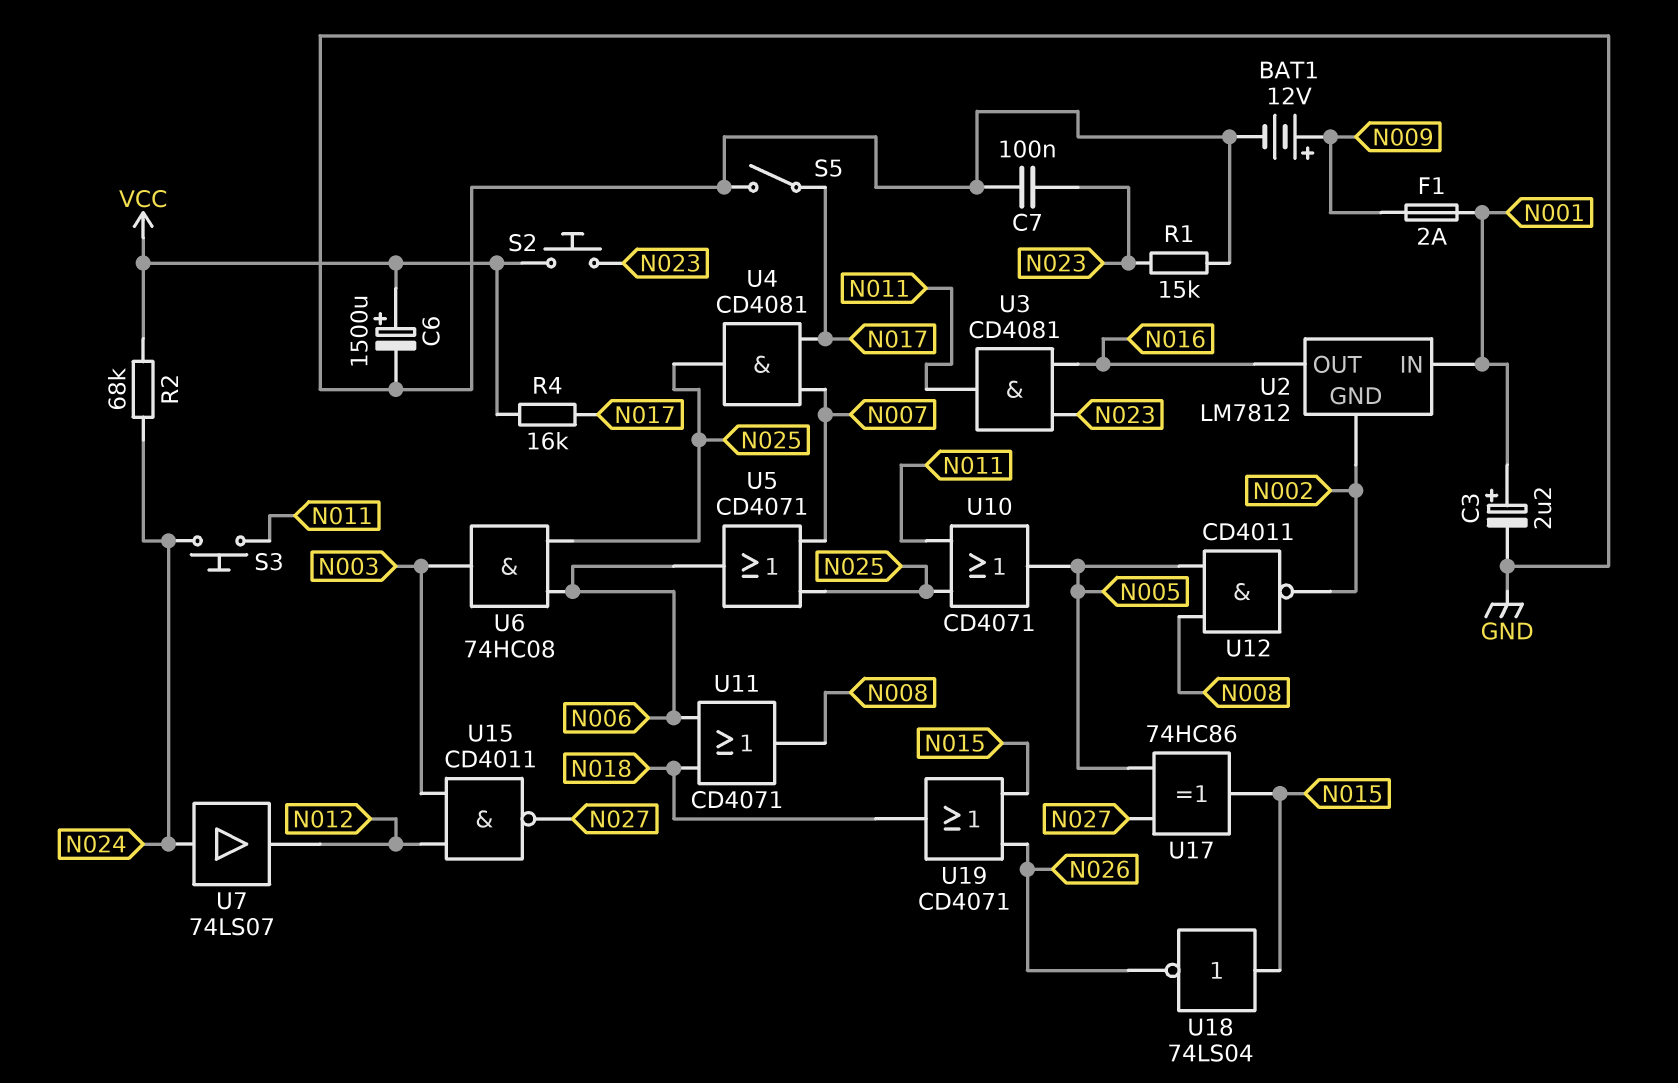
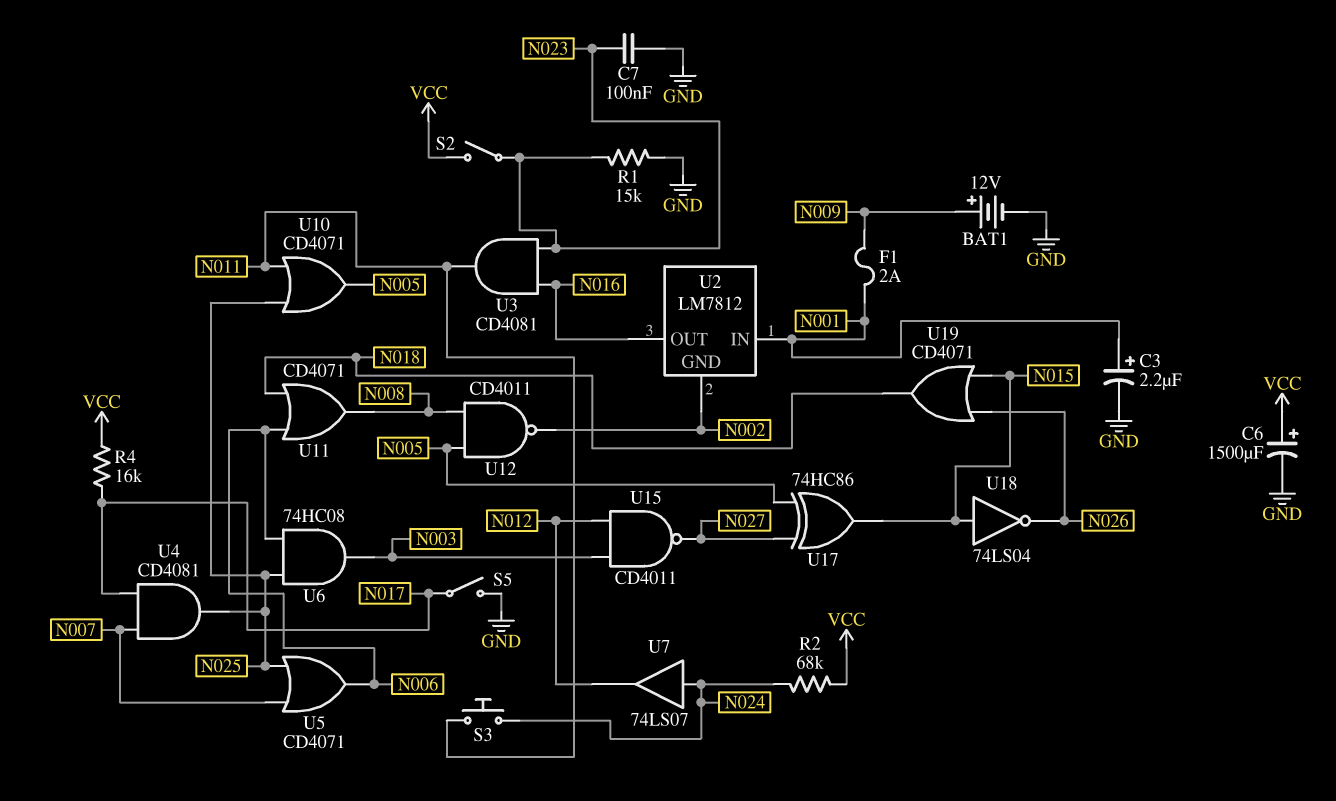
S2: button (N023, VCC) -> switch (N023, VCC)

